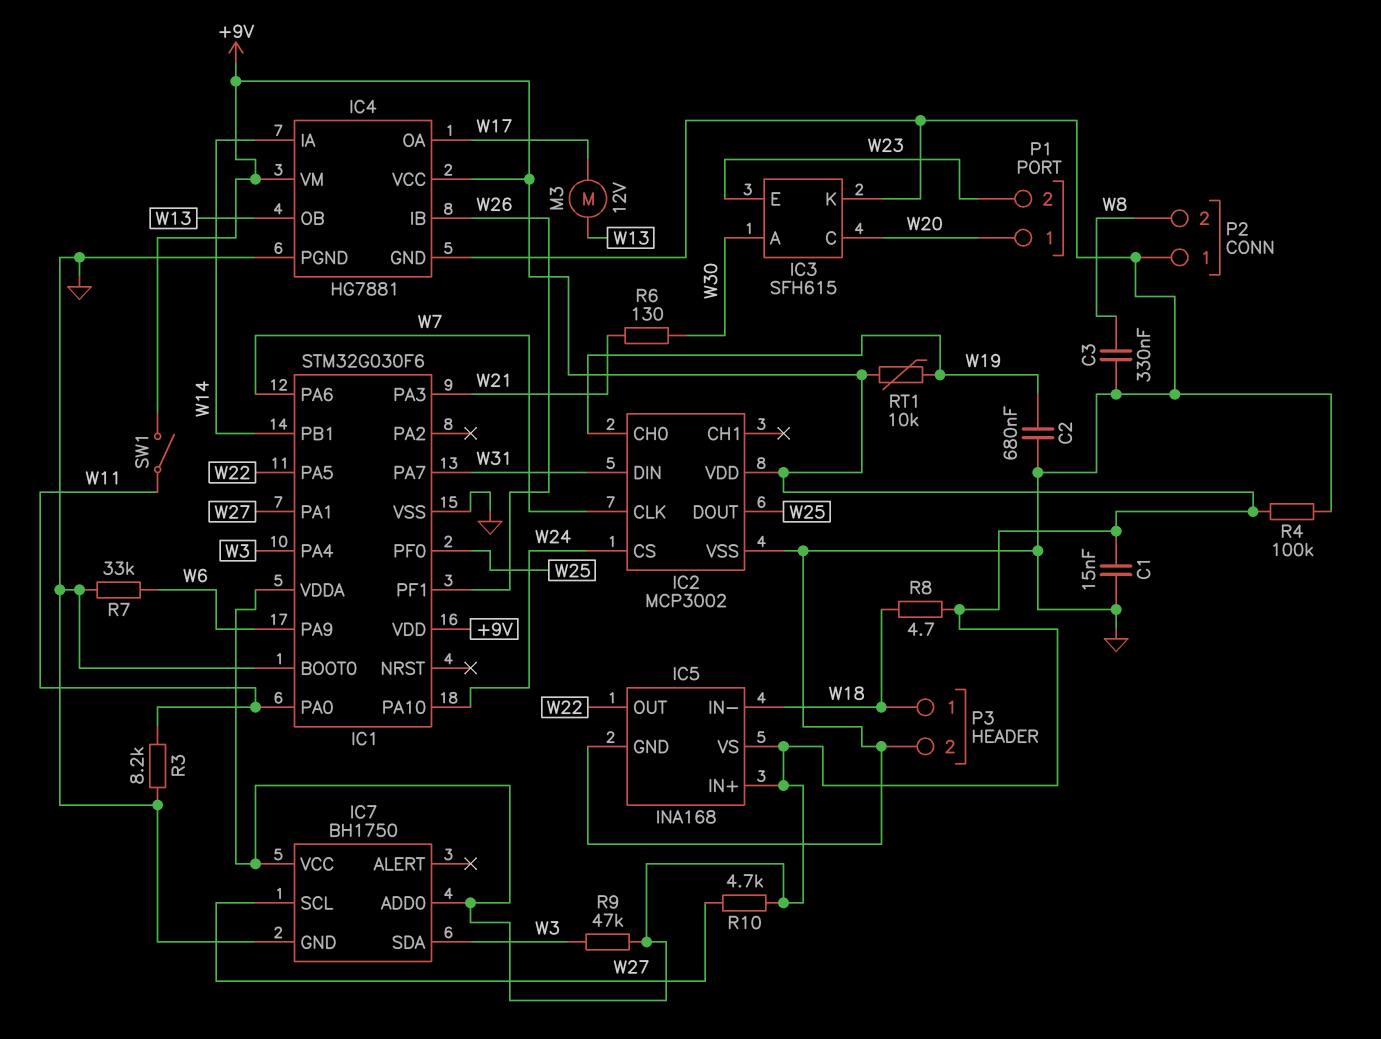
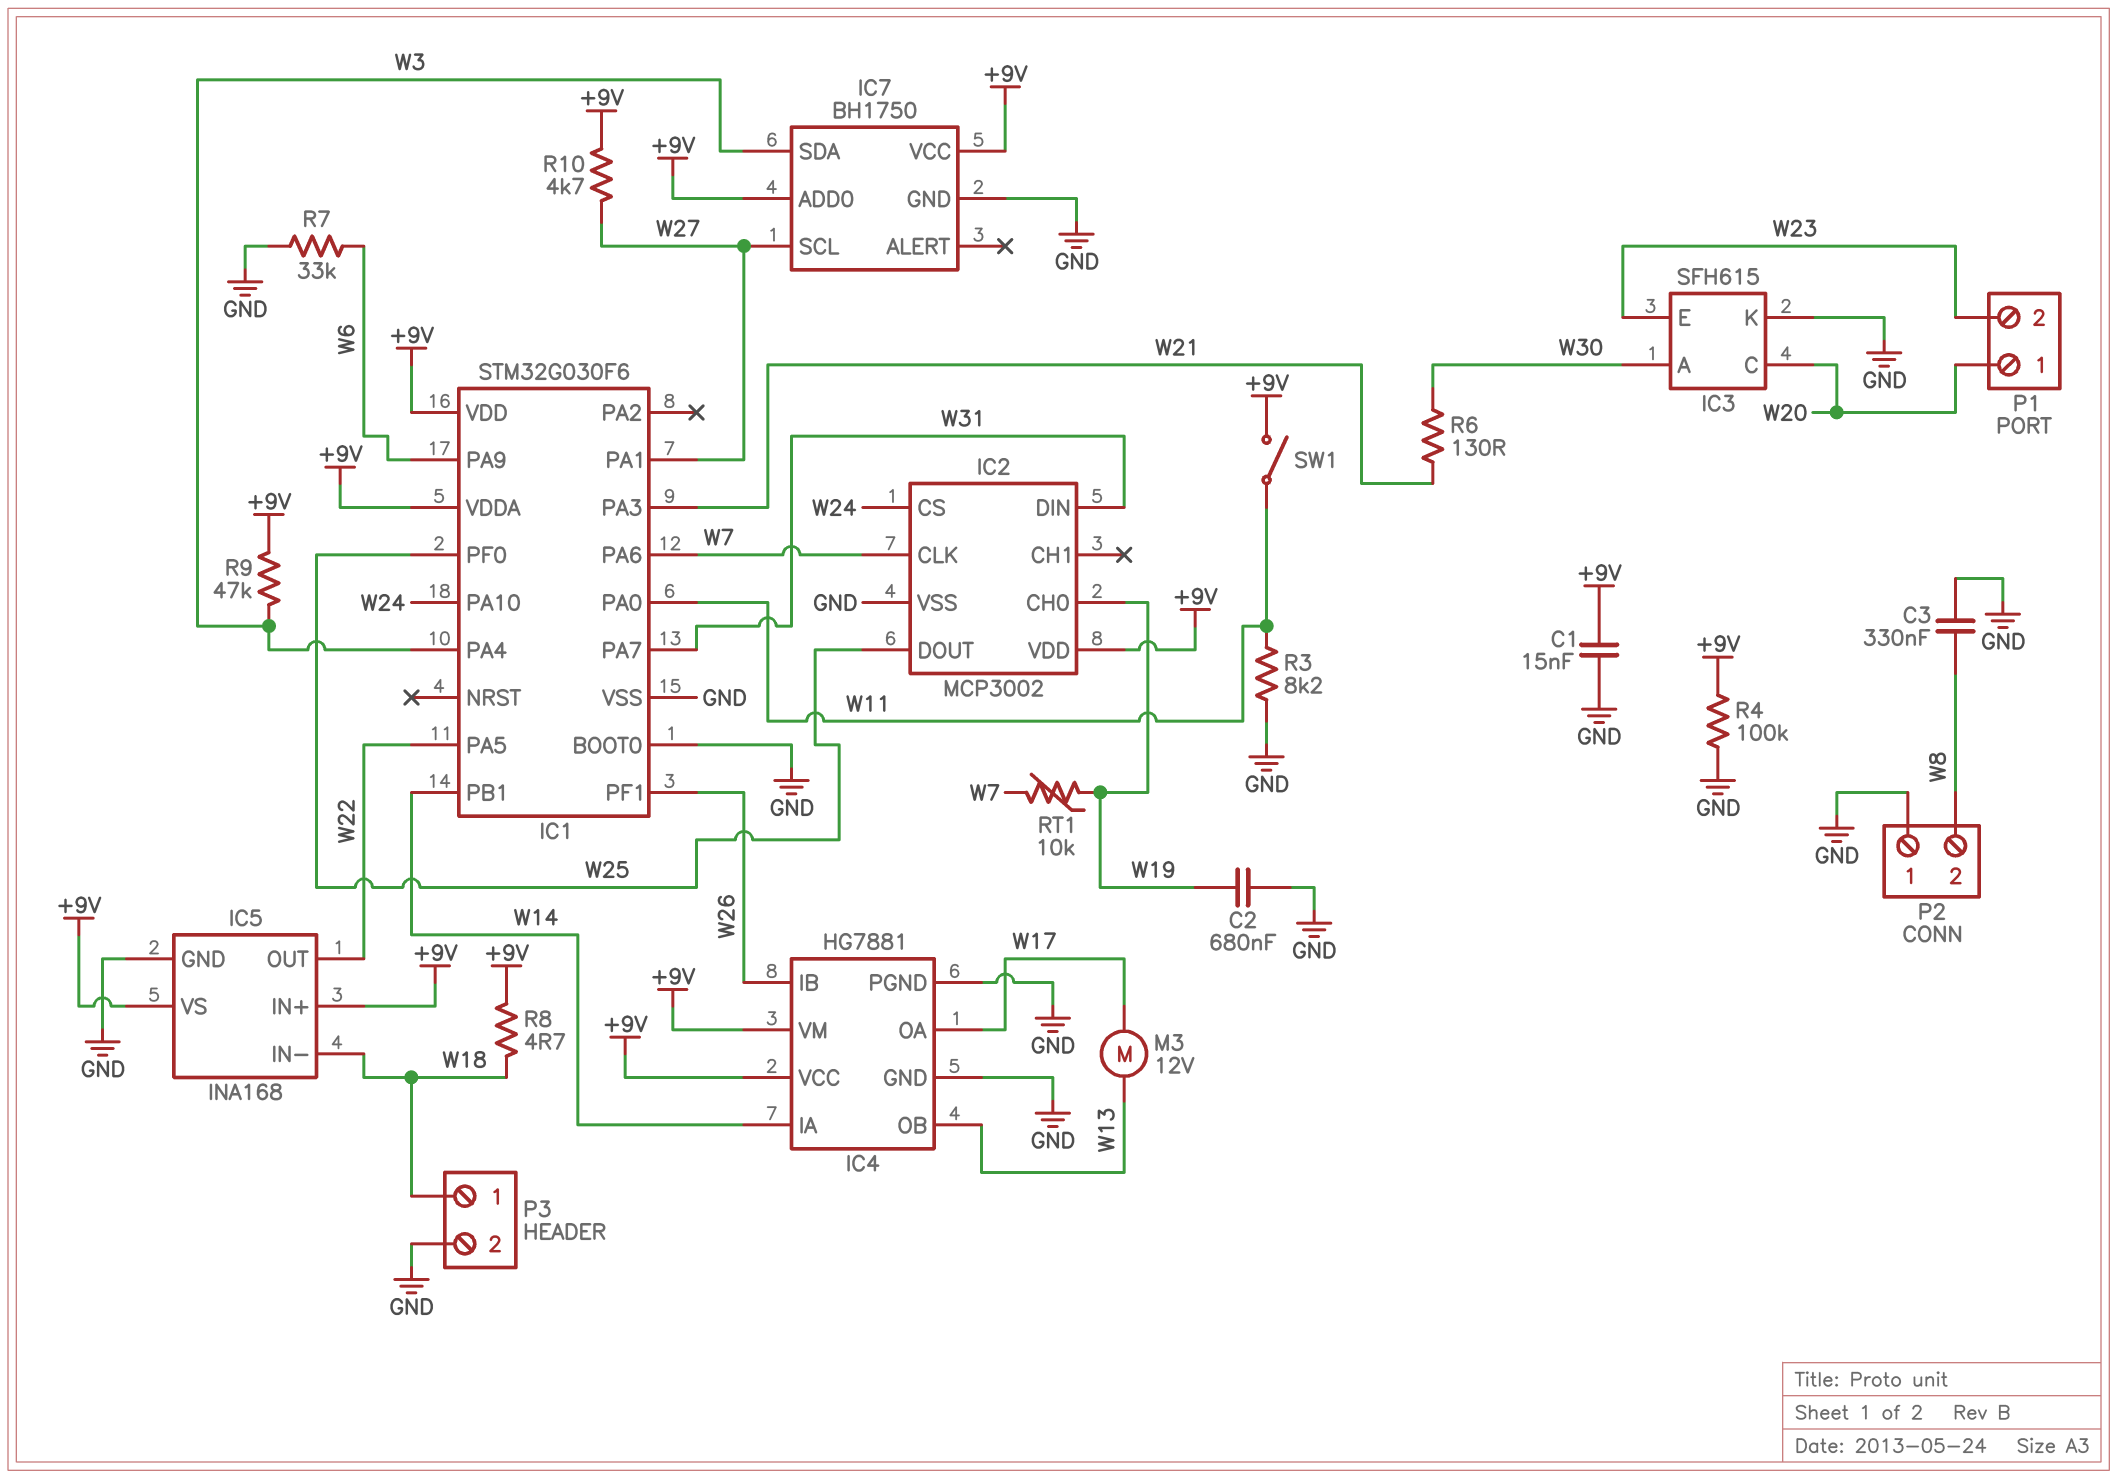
RT1: 10k (+9V, W19) -> 10k (W7, W19)

